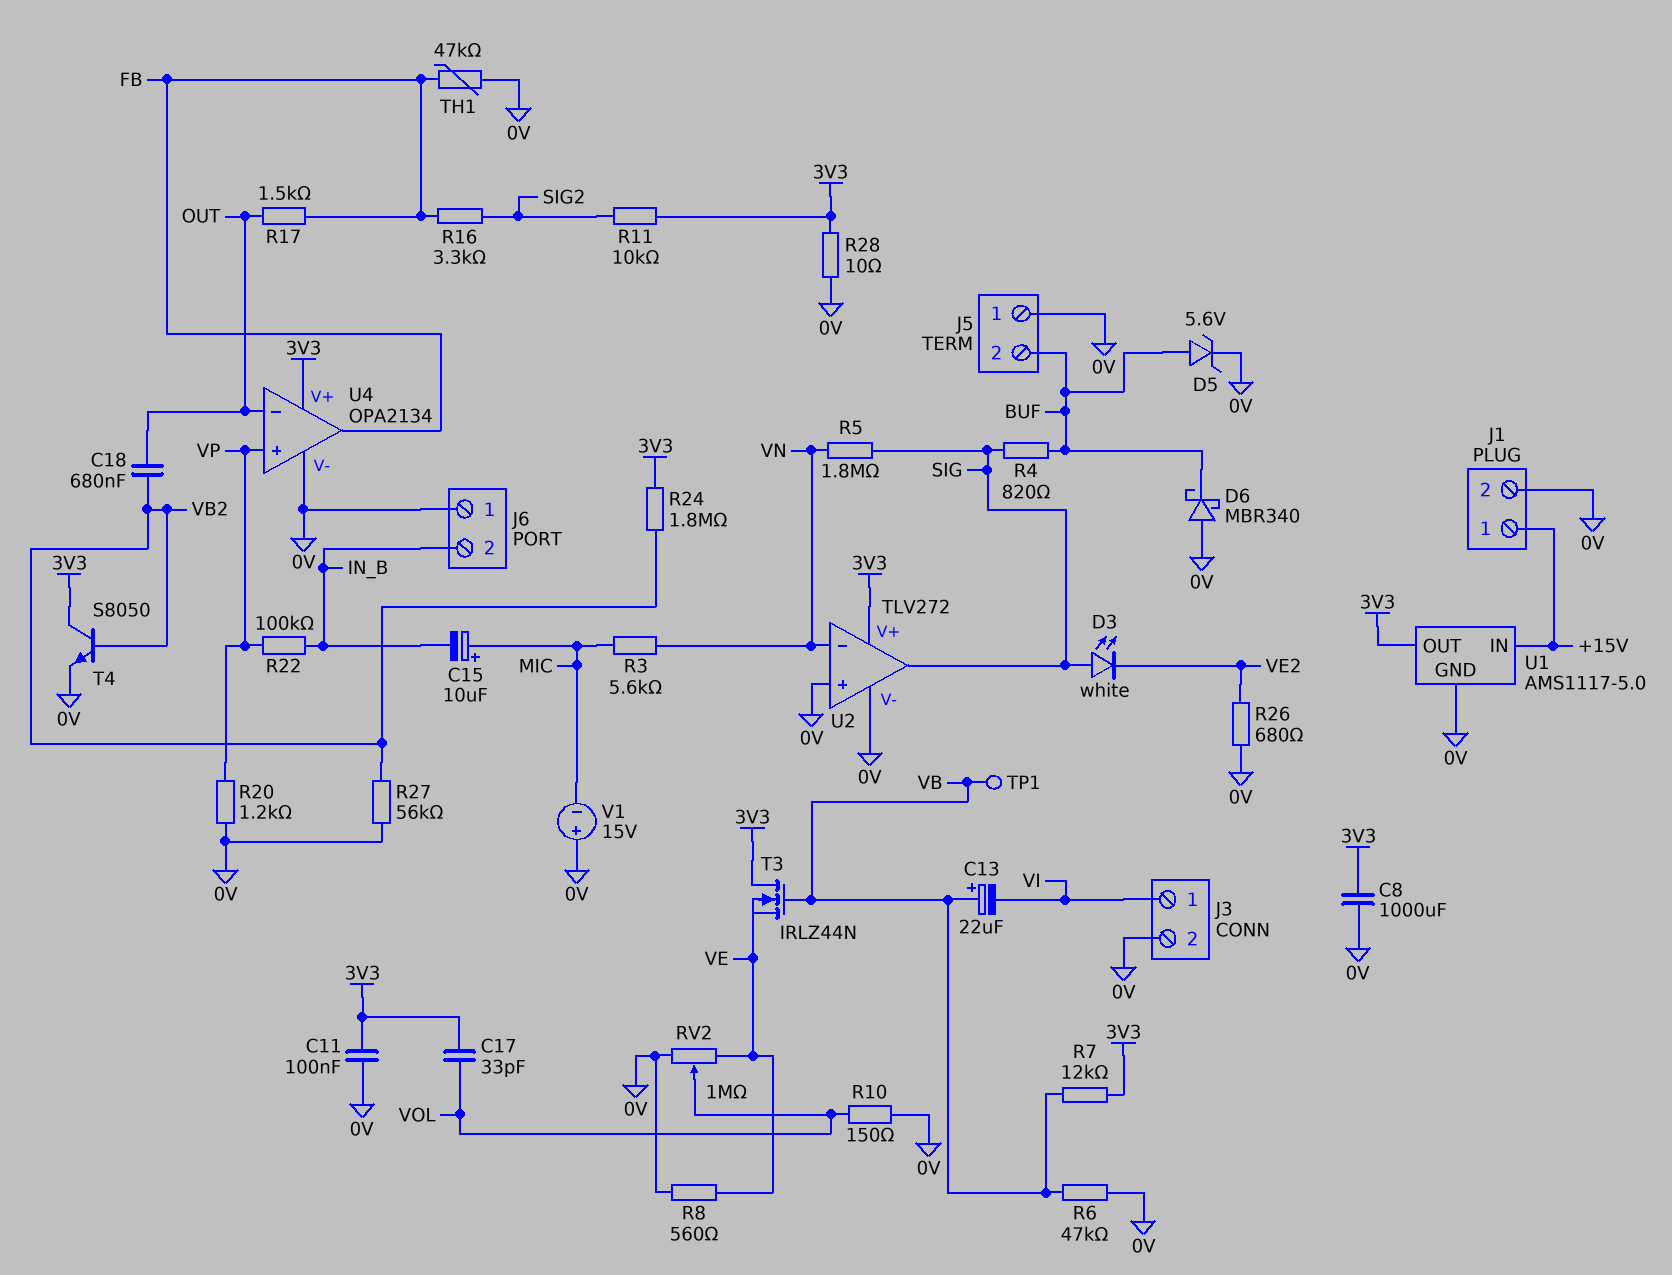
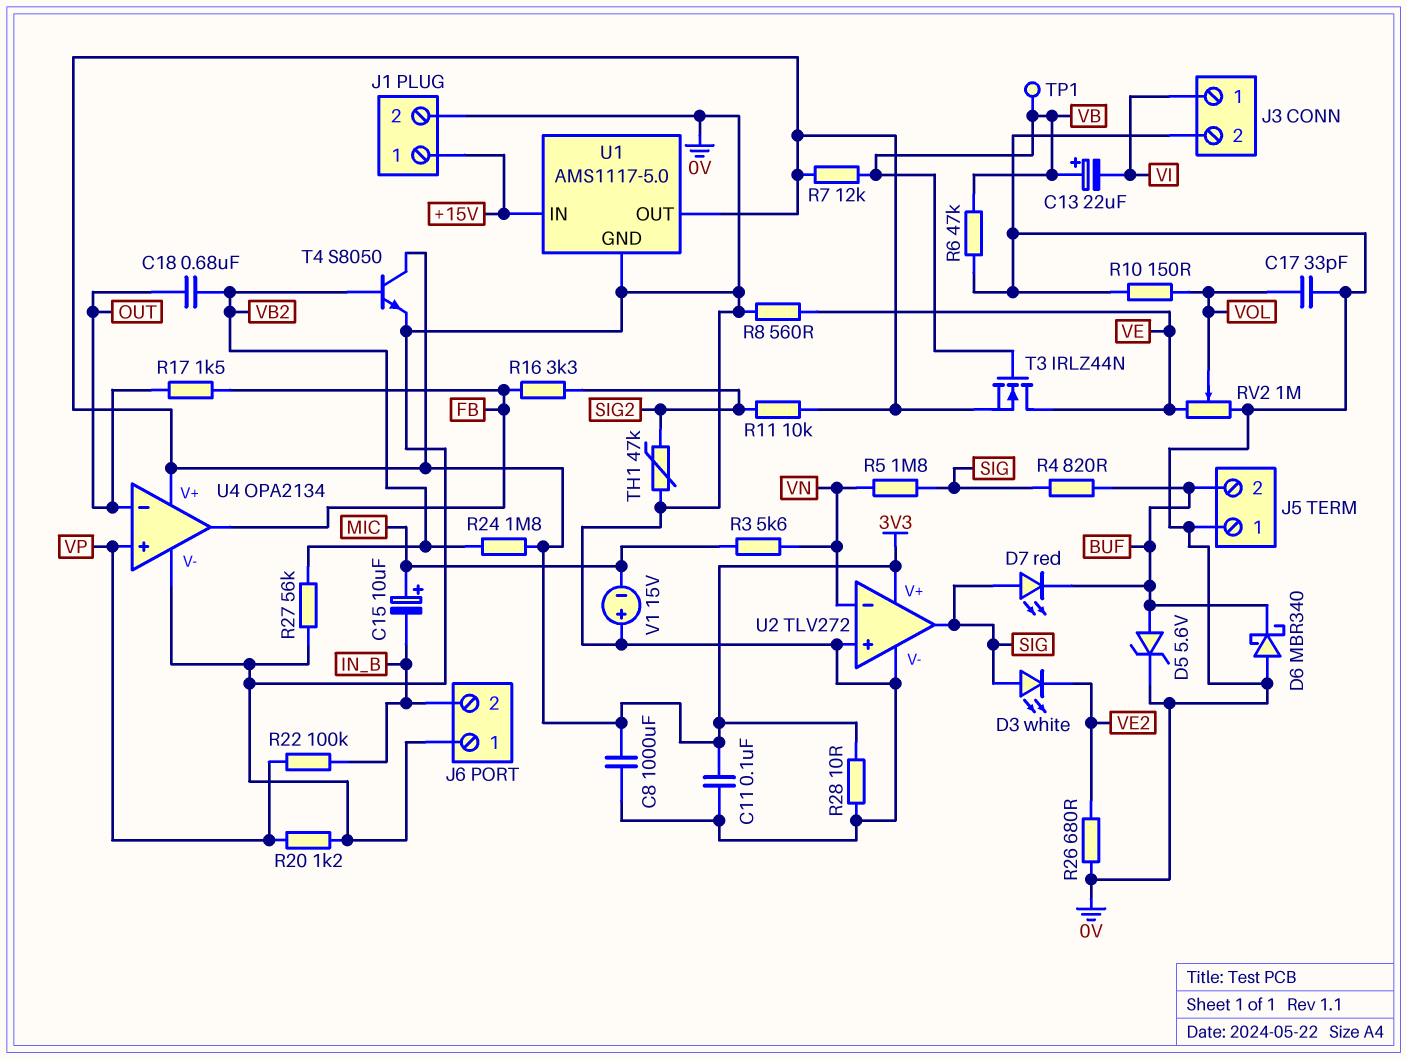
C17: 33pF (3V3, VOL) -> 33pF (0V, VOL)
D7: none -> LED red (A SIG, K BUF)
T3: NMOS IRLZ44N (G VB, D 3V3, S VE) -> NMOS IRLZ44N (G VB, D VE, S 3V3)
TH1: 47k (0V, FB) -> 47k (0V, SIG2)

